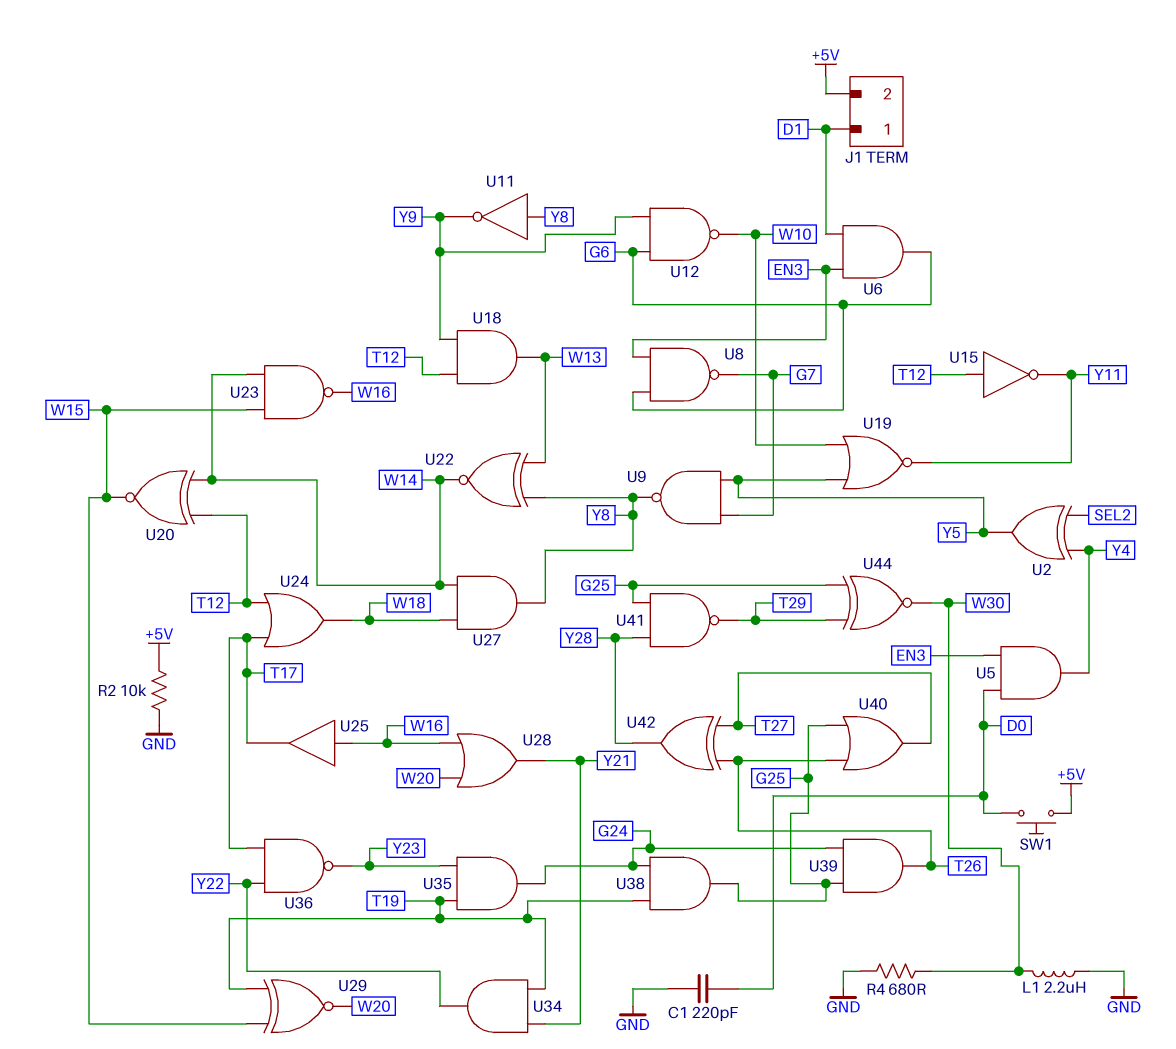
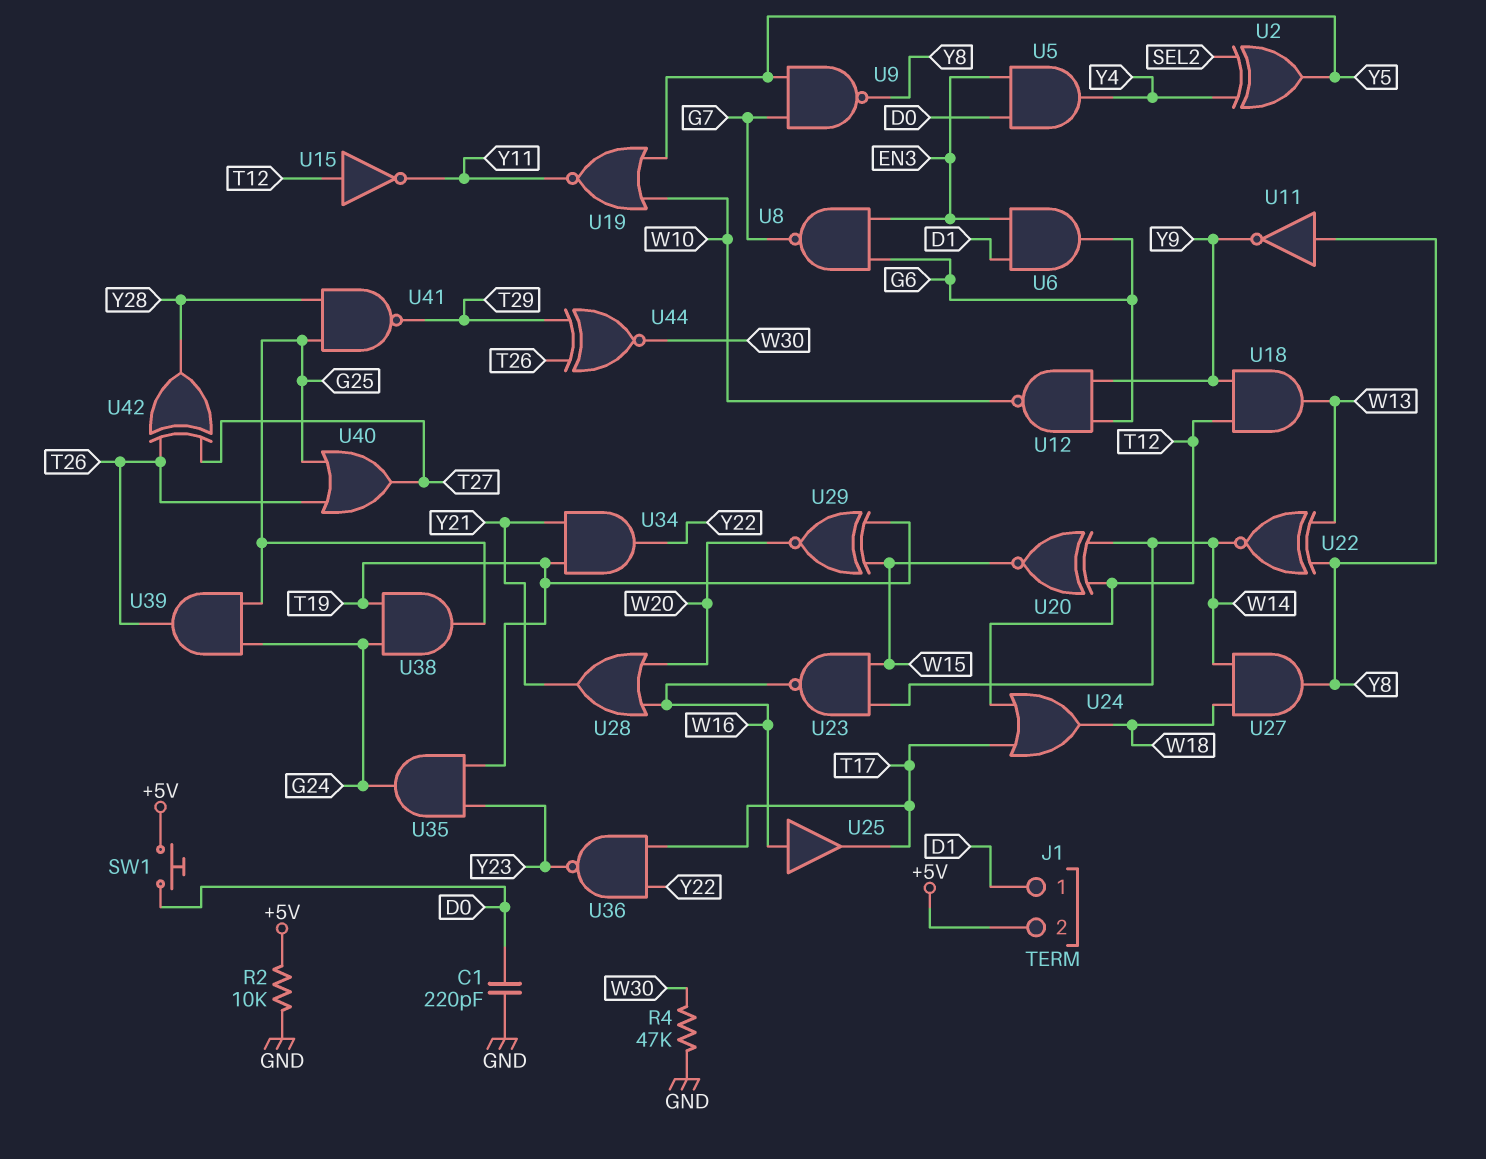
L1: 2.2uH (GND, W30) -> none
R4: 680 (GND, W30) -> 47k (GND, W30)
U44: XNOR (in G25, in T29, out W30) -> XNOR (in T26, in T29, out W30)

